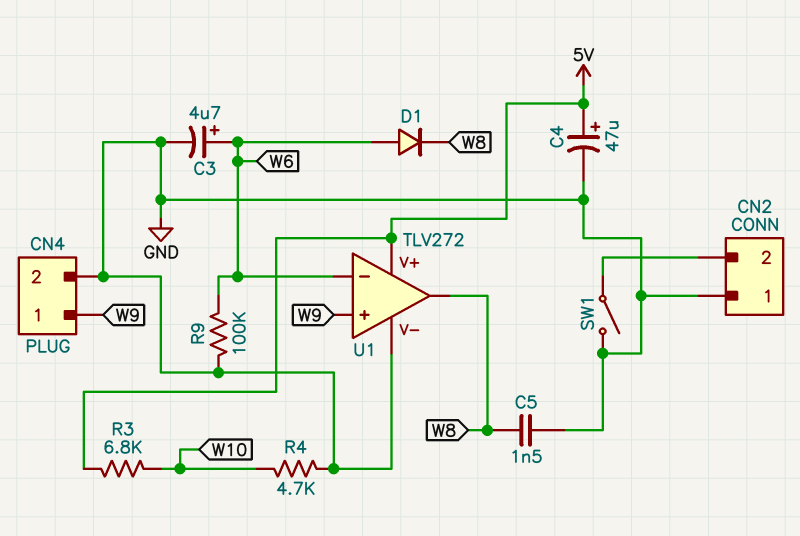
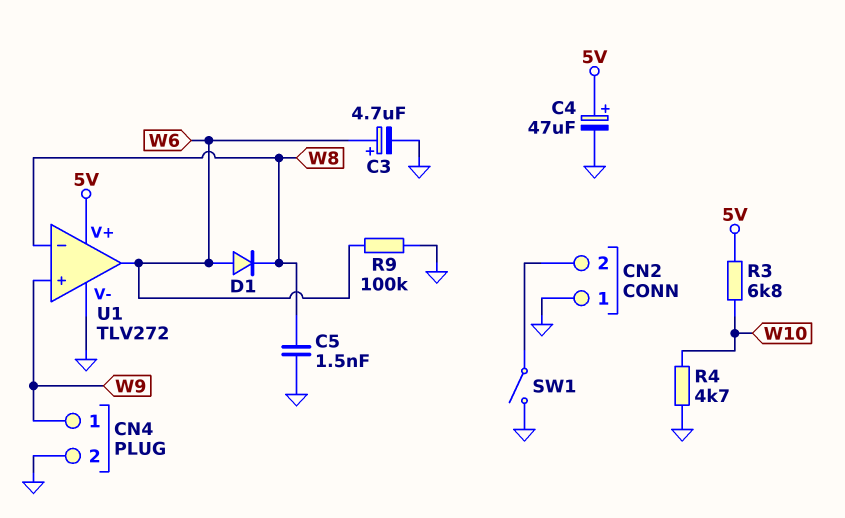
U1 pin in-: W6 -> W8
U1 pin out: W8 -> W6

